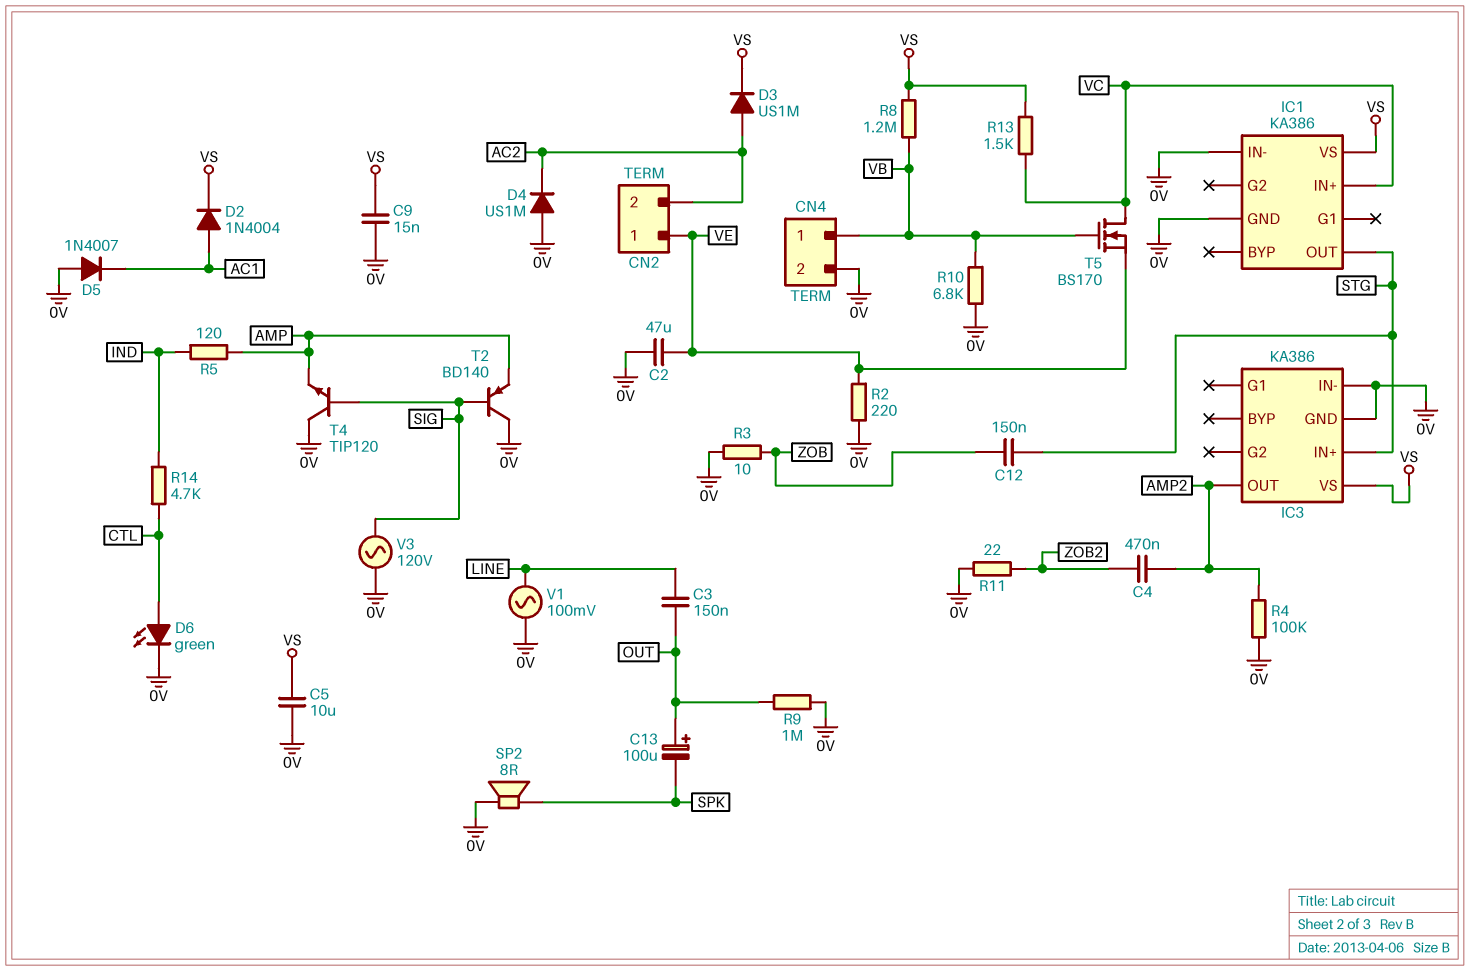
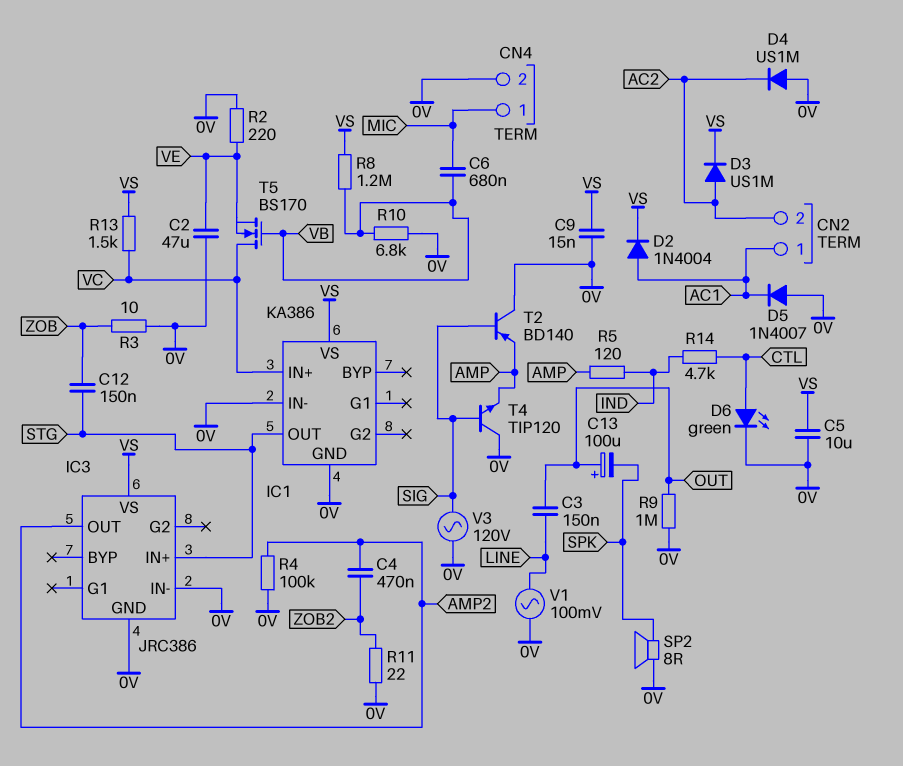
C6: none -> 680nF (MIC, VB)
CN2 pin 1: VE -> AC1
CN4 pin 1: VB -> MIC
IC3: KA386 -> JRC386

